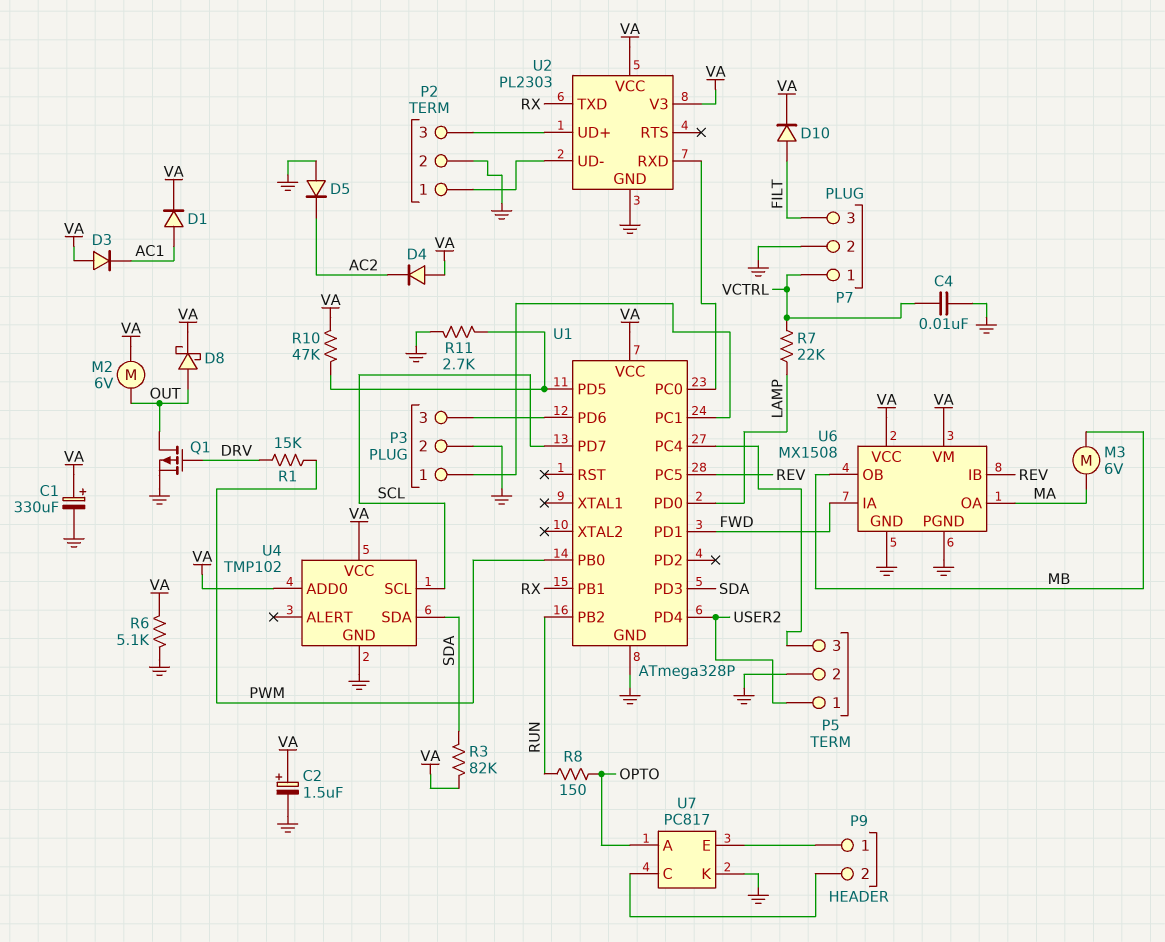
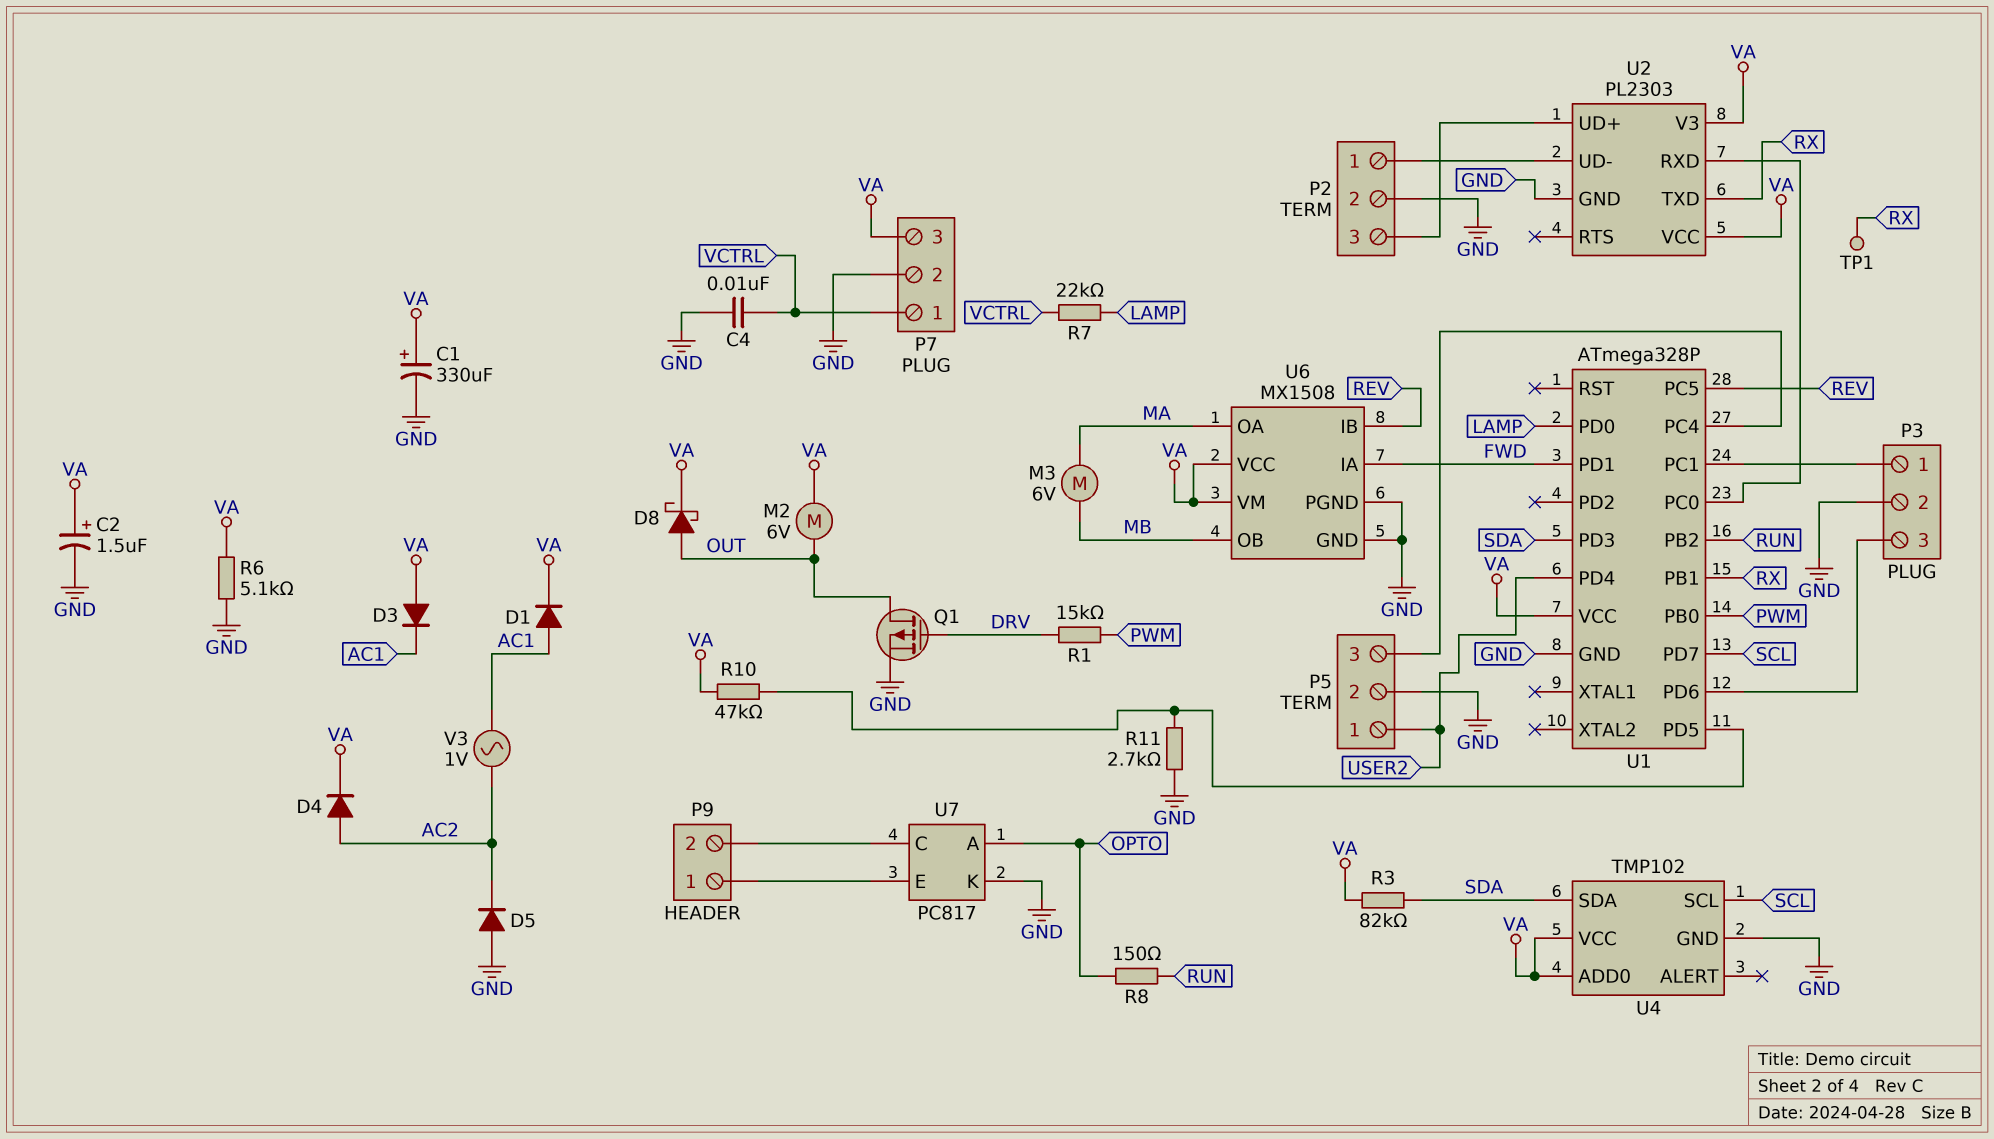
D4: diode (A VA, K AC2) -> diode (A AC2, K VA)
D10: diode (A FILT, K VA) -> none
P7 pin 3: FILT -> VA
TP1: none -> test point (RX)
V3: none -> AC 1V (AC1, AC2)

